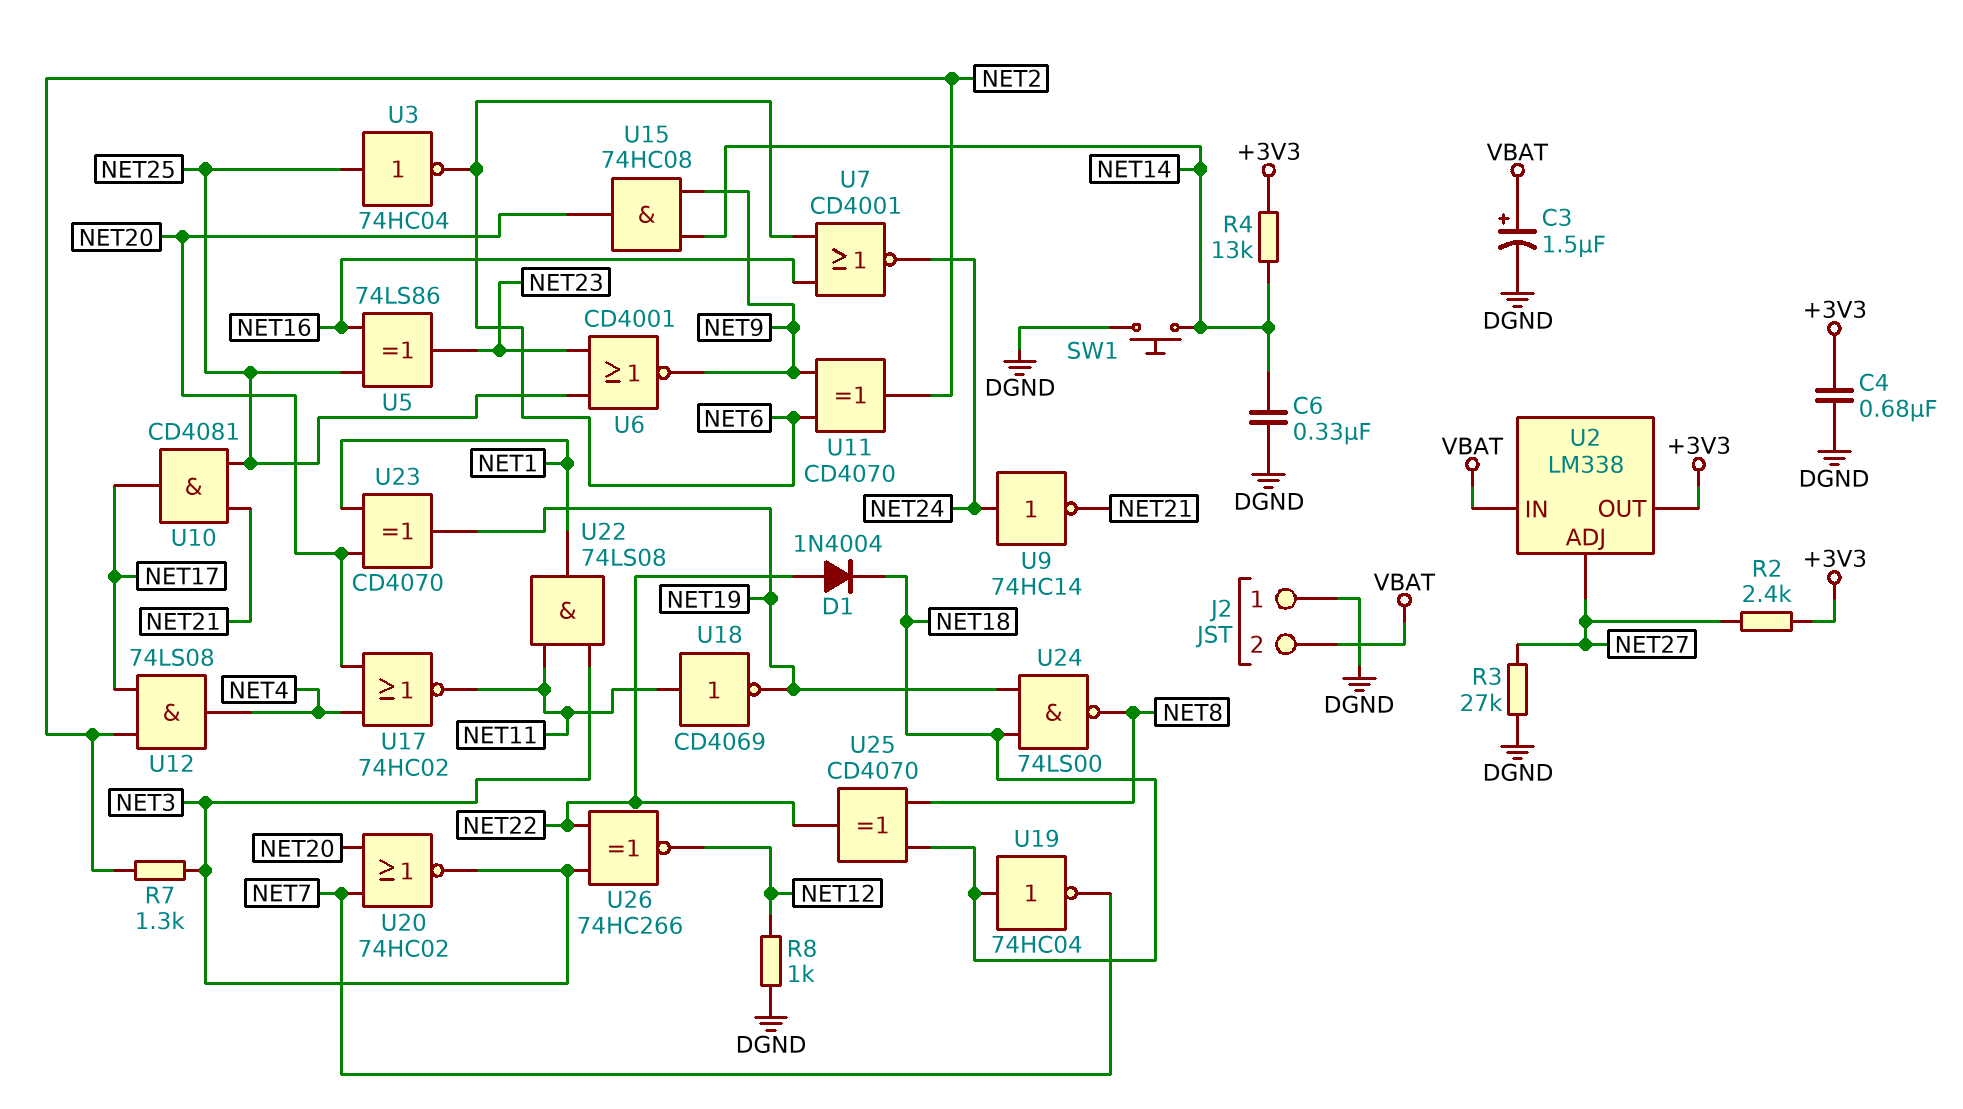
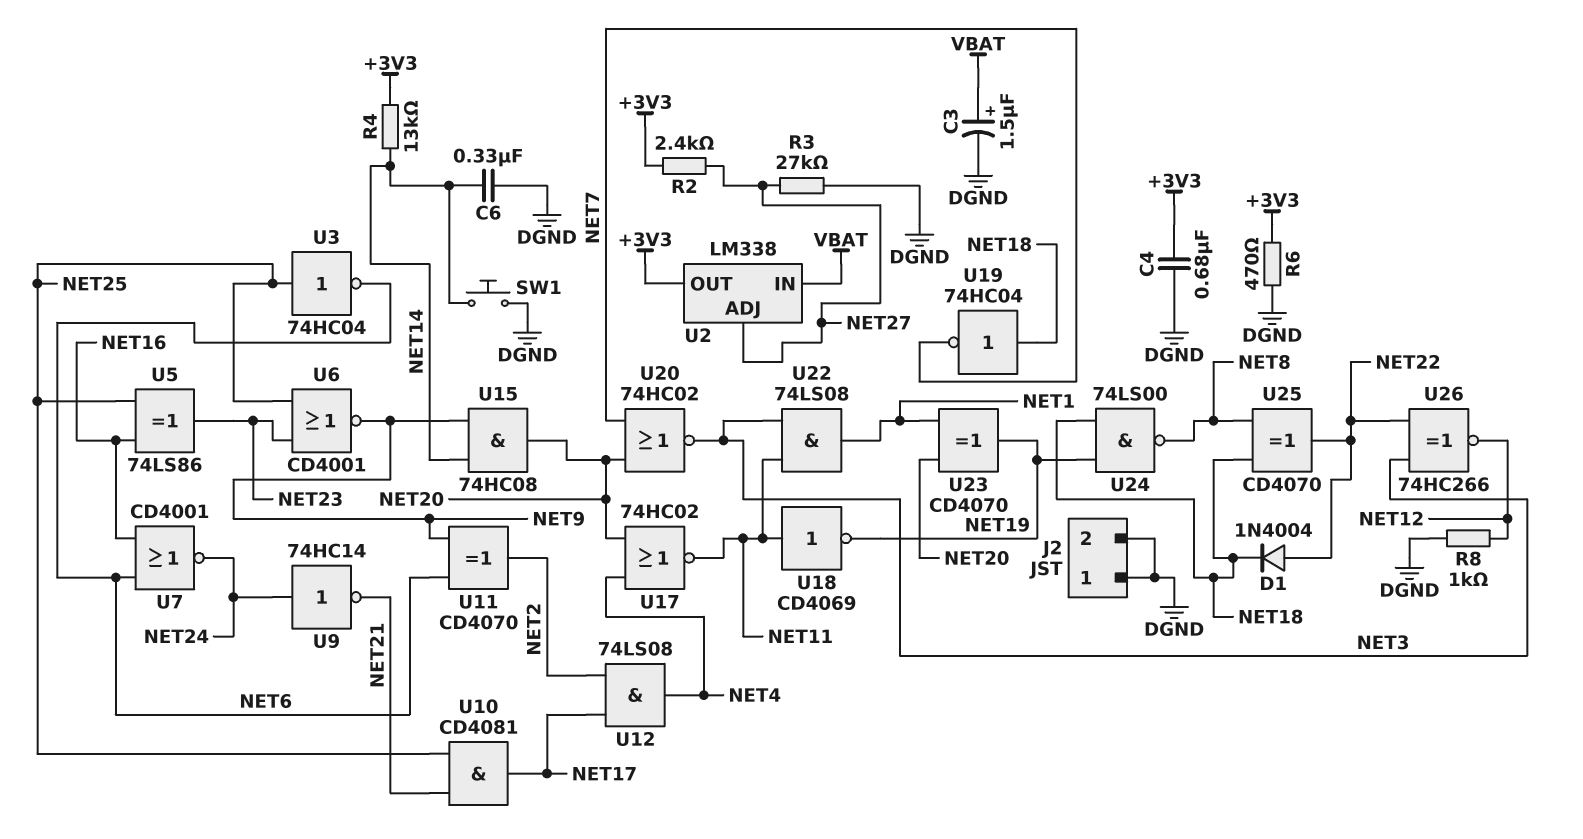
J2 pin 2: VBAT -> DGND
R6: none -> 470 (+3V3, DGND)
R7: 1.3k (NET2, NET3) -> none

